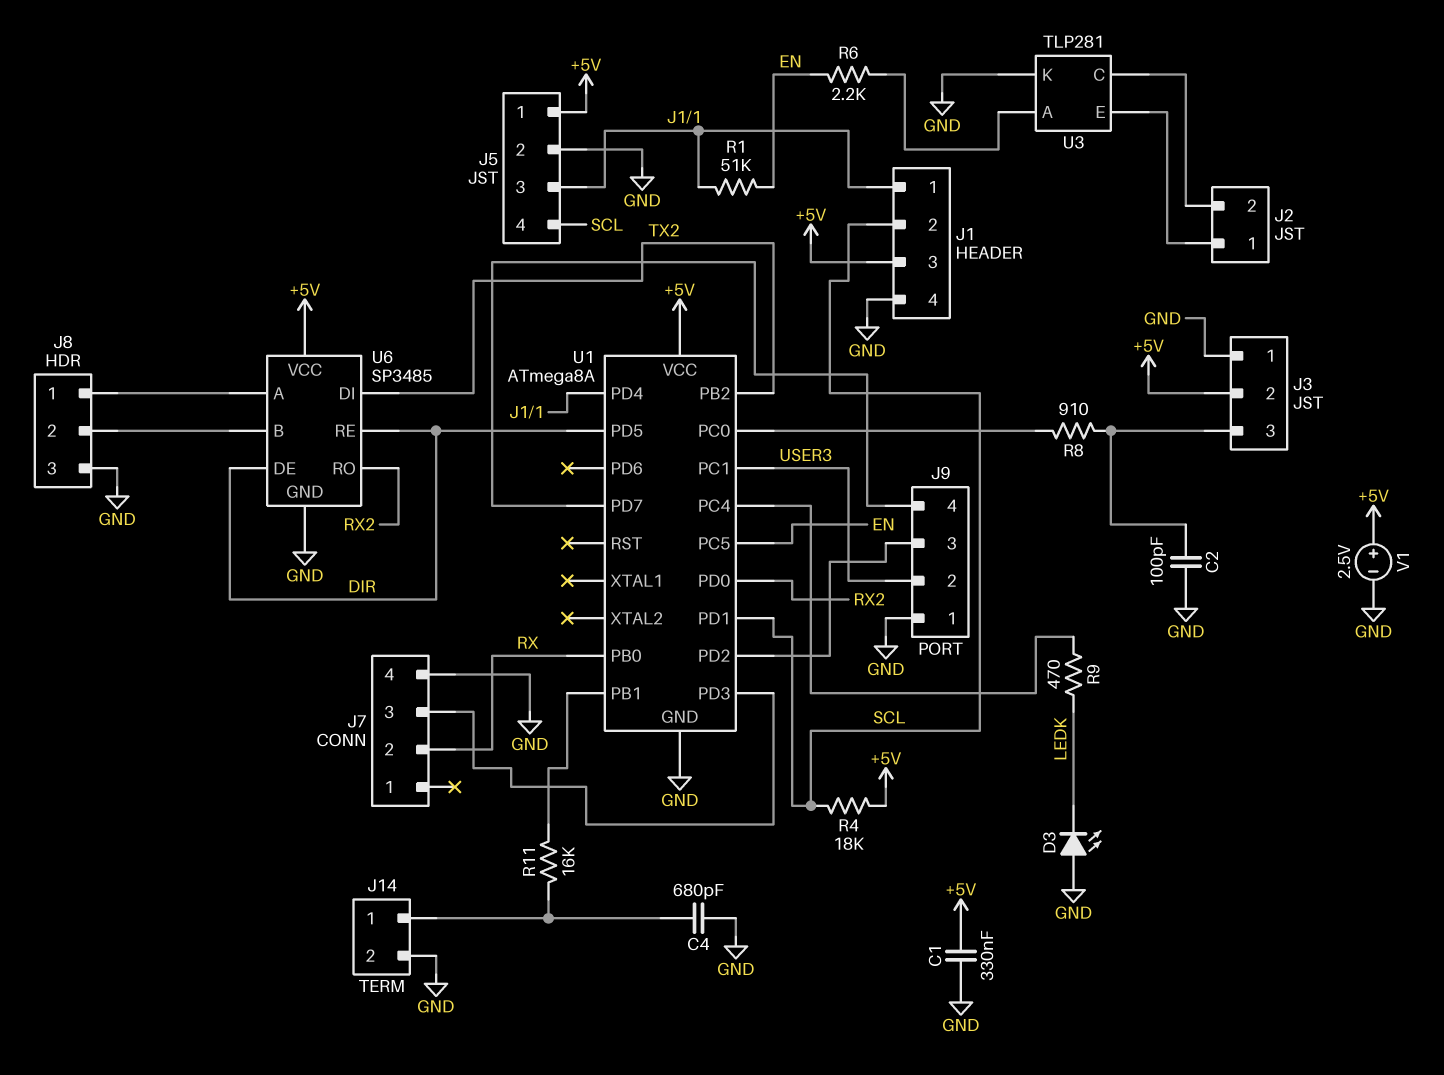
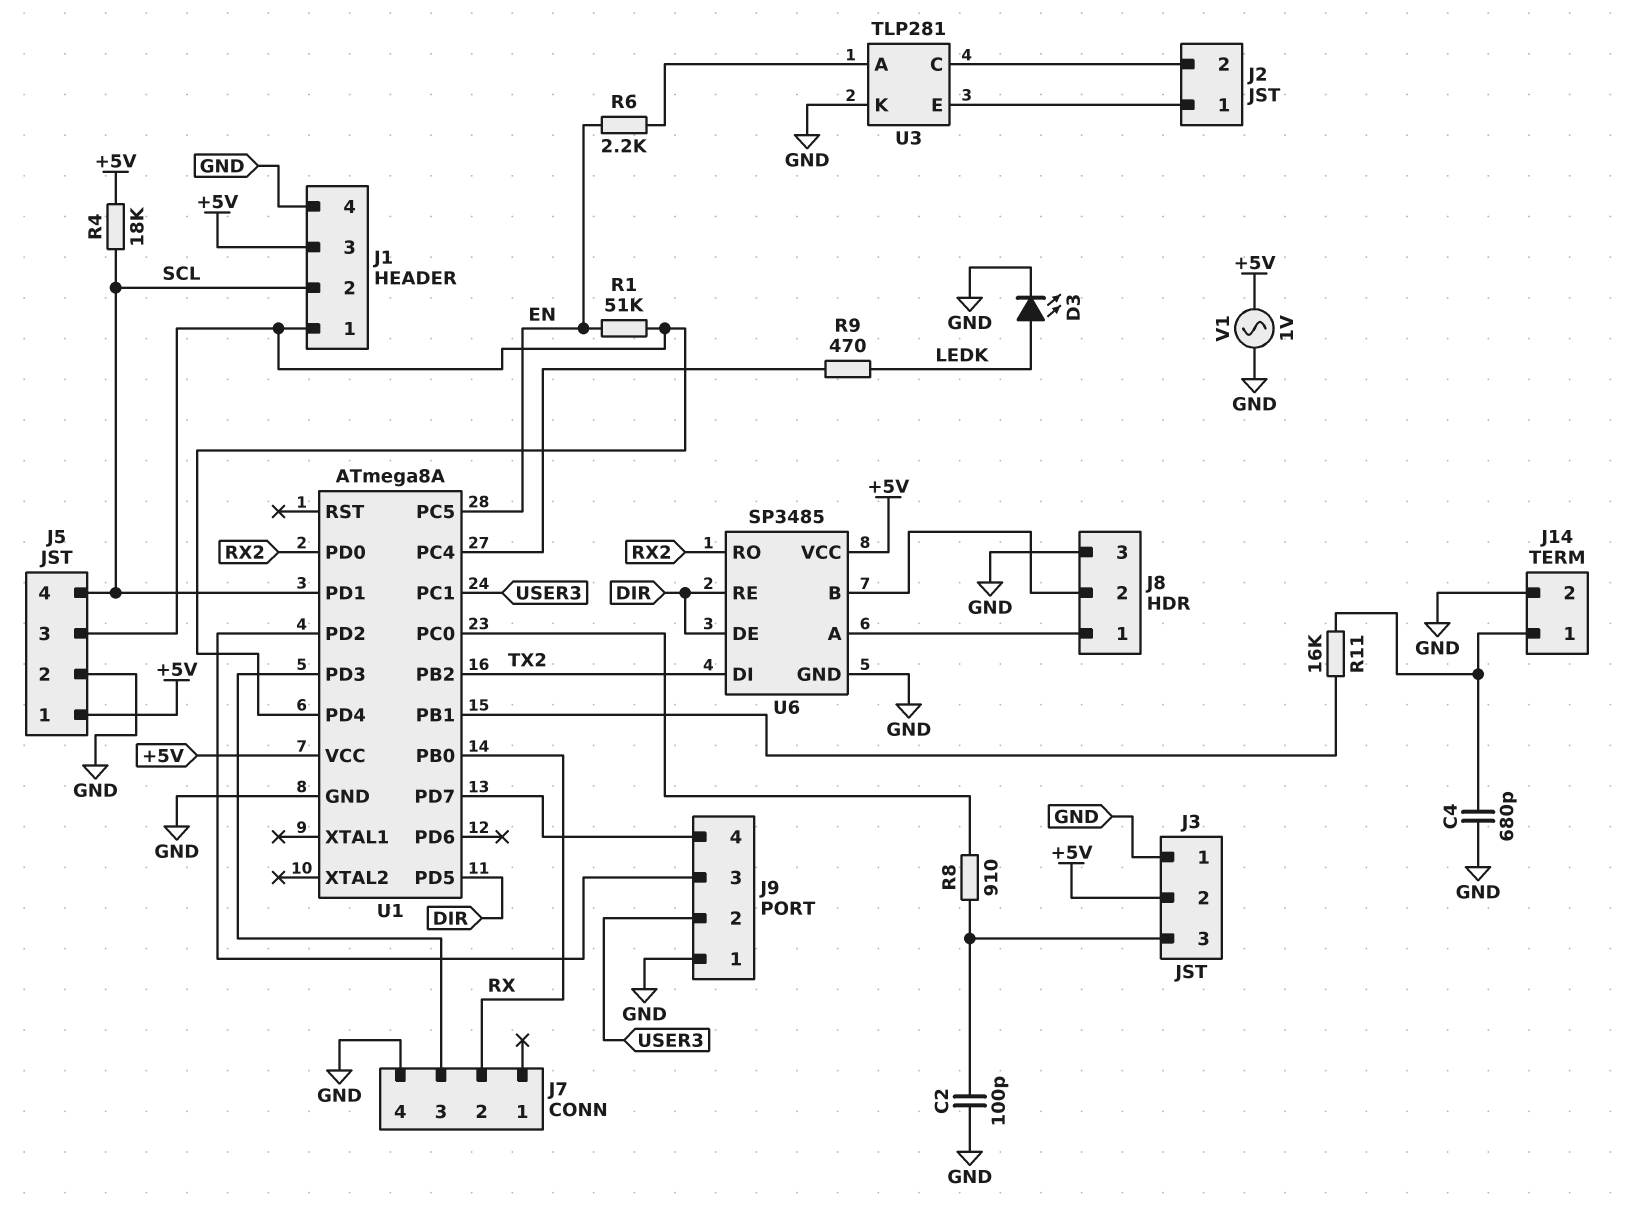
C1: 330nF (+5V, GND) -> none
D3: LED (A GND, K LEDK) -> LED (A LEDK, K GND)
V1: 2.5V (plus +5V, minus GND) -> AC 1V (+5V, GND)

